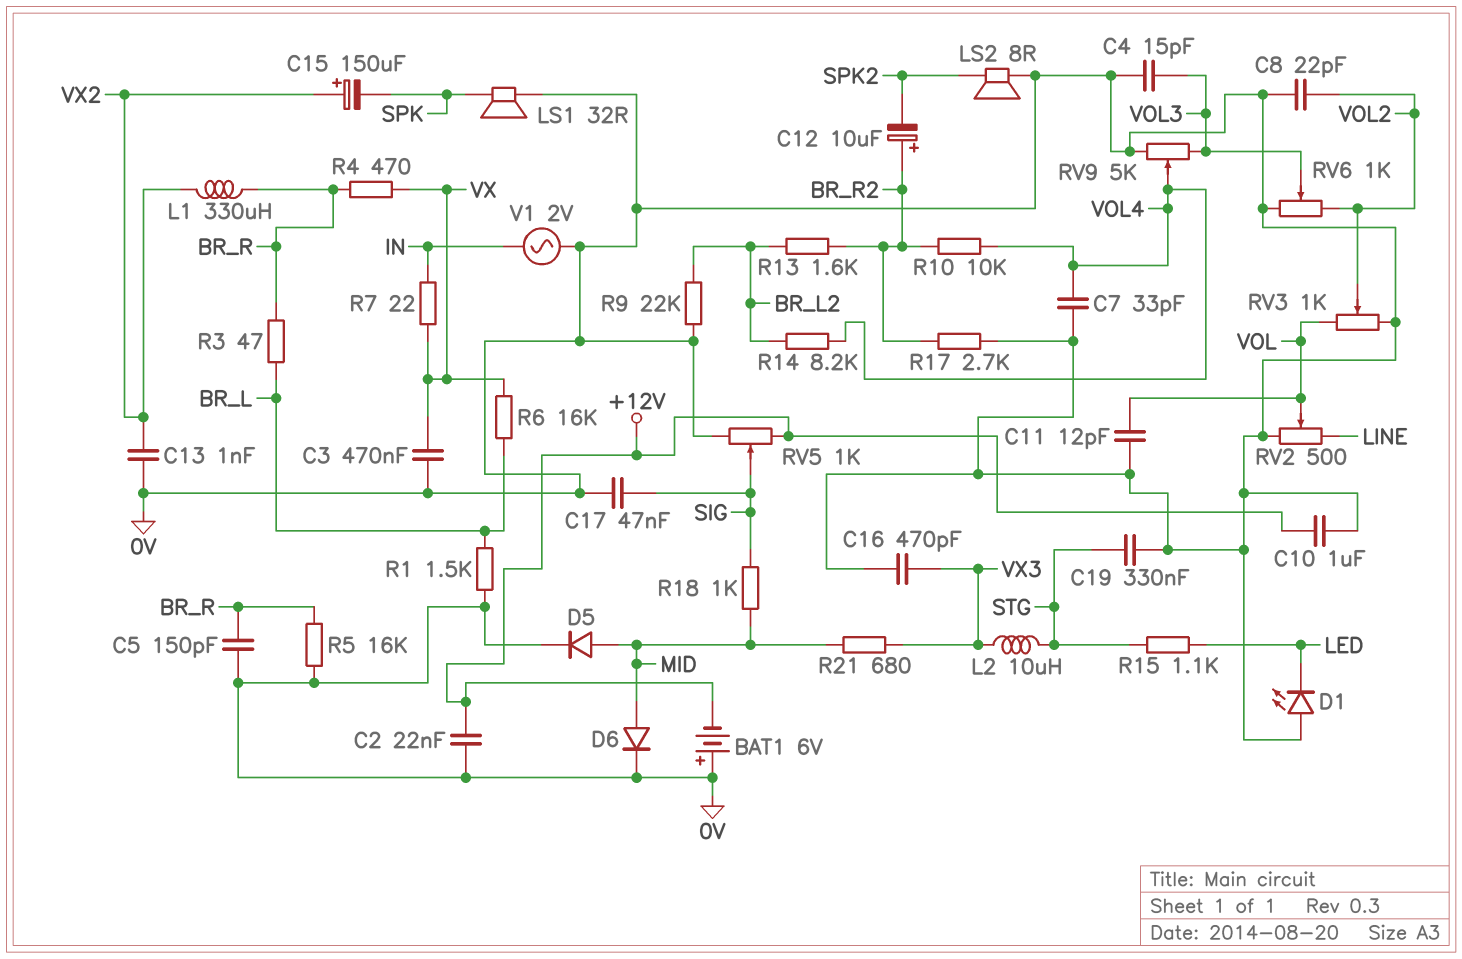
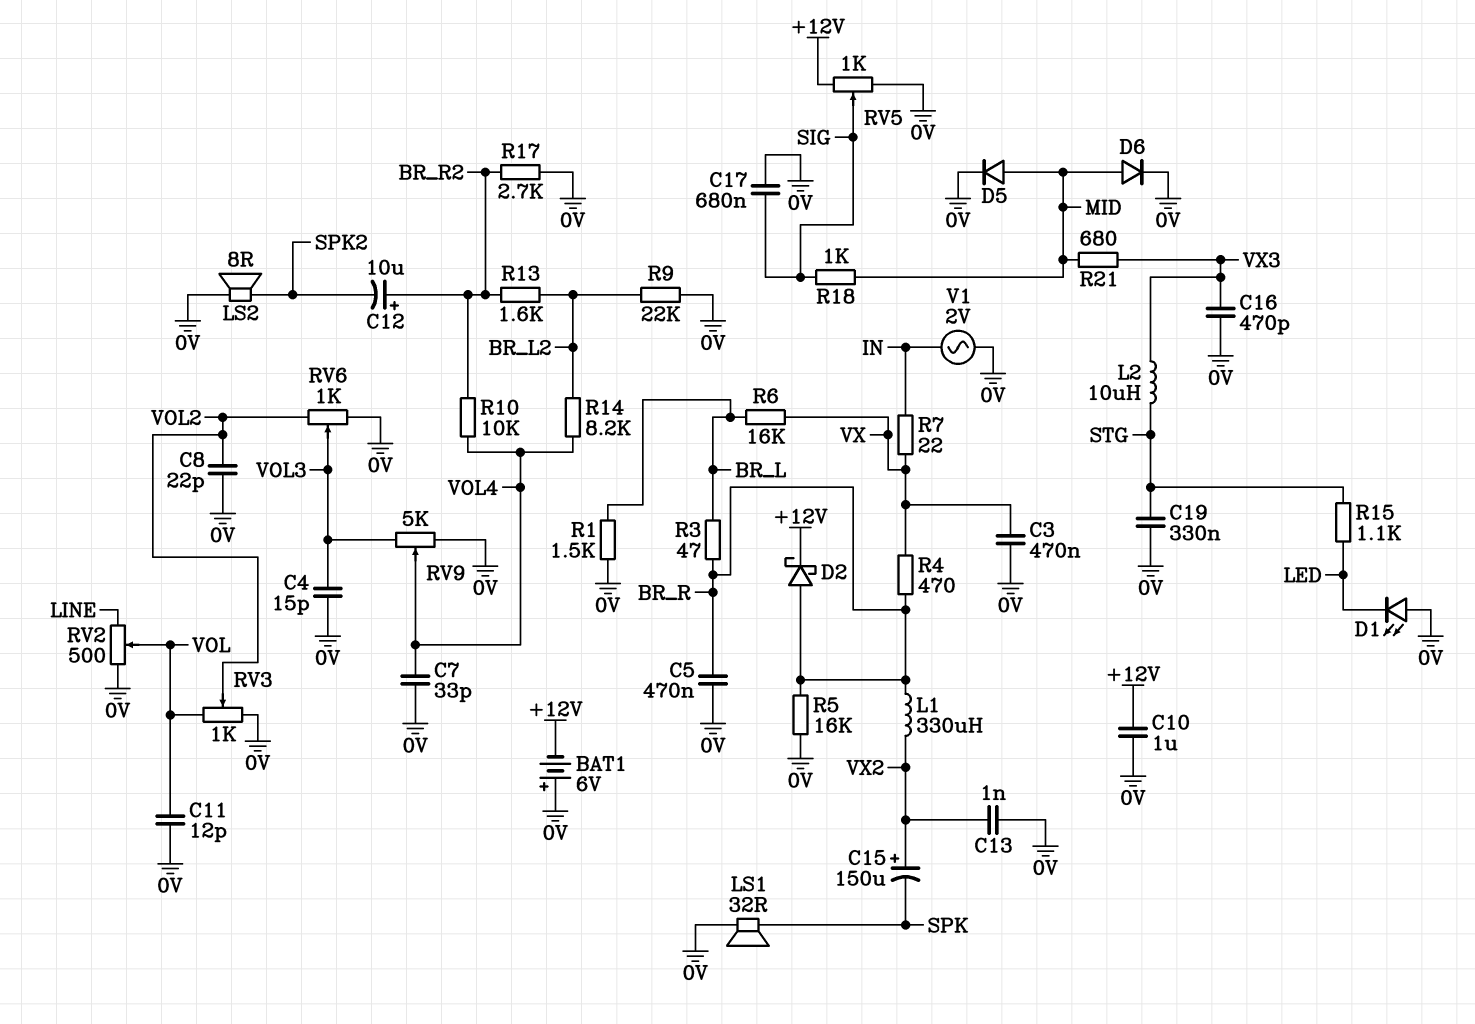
C2: 22nF (+12V, 0V) -> none
C5: 150pF (0V, BR_R) -> 470nF (0V, BR_R)
C17: 47nF (0V, SIG) -> 680nF (0V, SIG)
D2: none -> schottky (A BR_R, K +12V)

